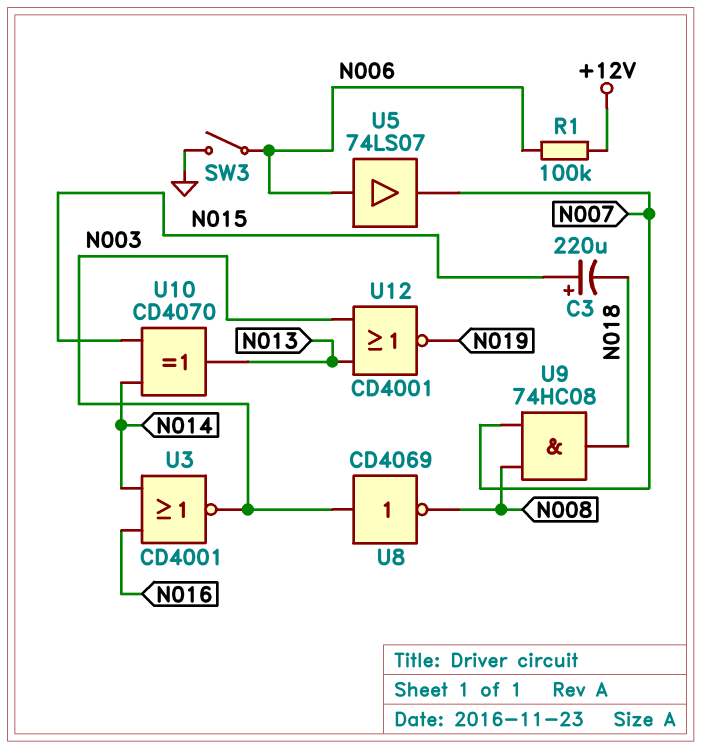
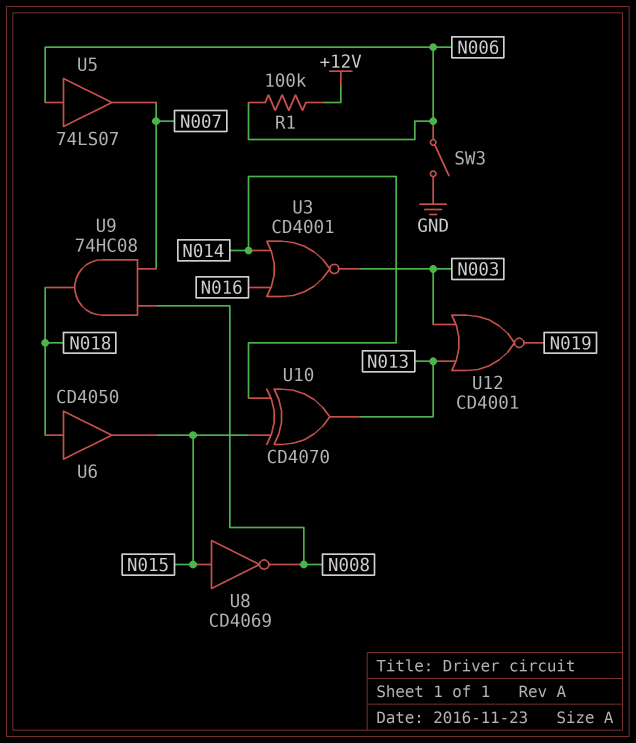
C3: 220uF (plus N015, minus N018) -> none
U6: none -> buffer CD4050 (in N018, out N015)
U8: NOT CD4069 (in N003, out N008) -> NOT CD4069 (in N015, out N008)

